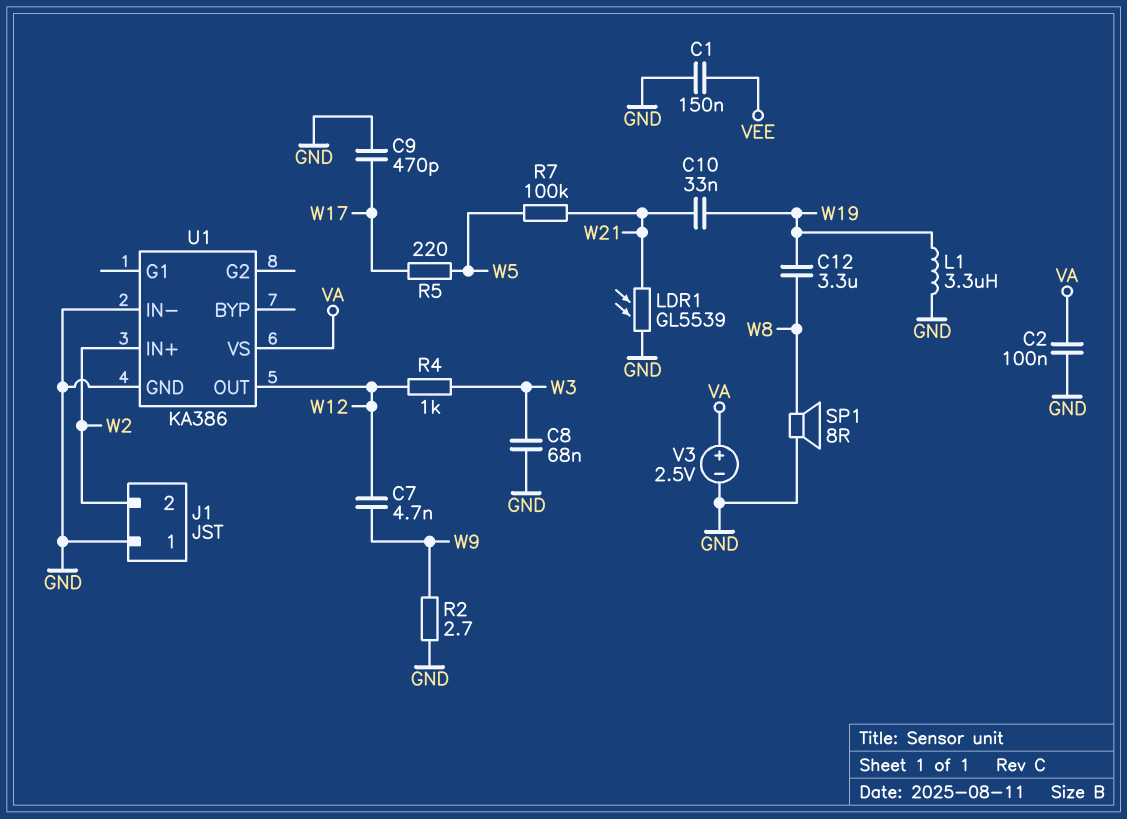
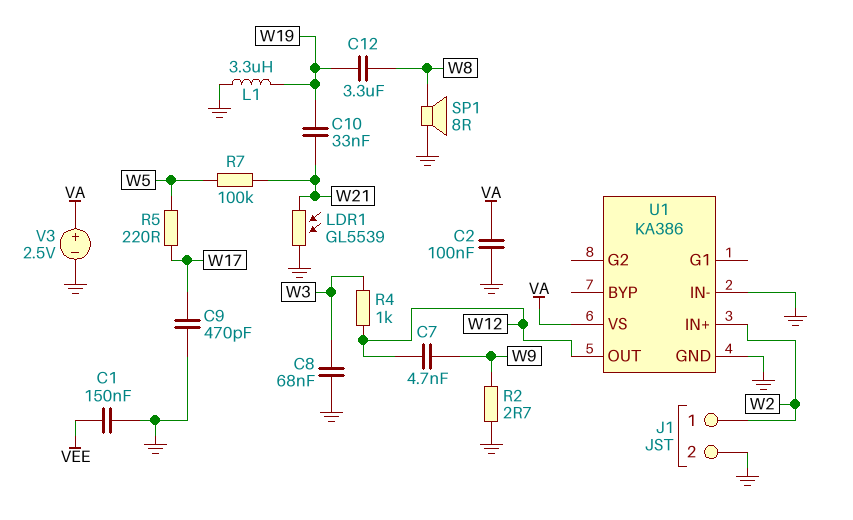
J1 pin 1: GND -> W2
J1 pin 2: W2 -> GND

